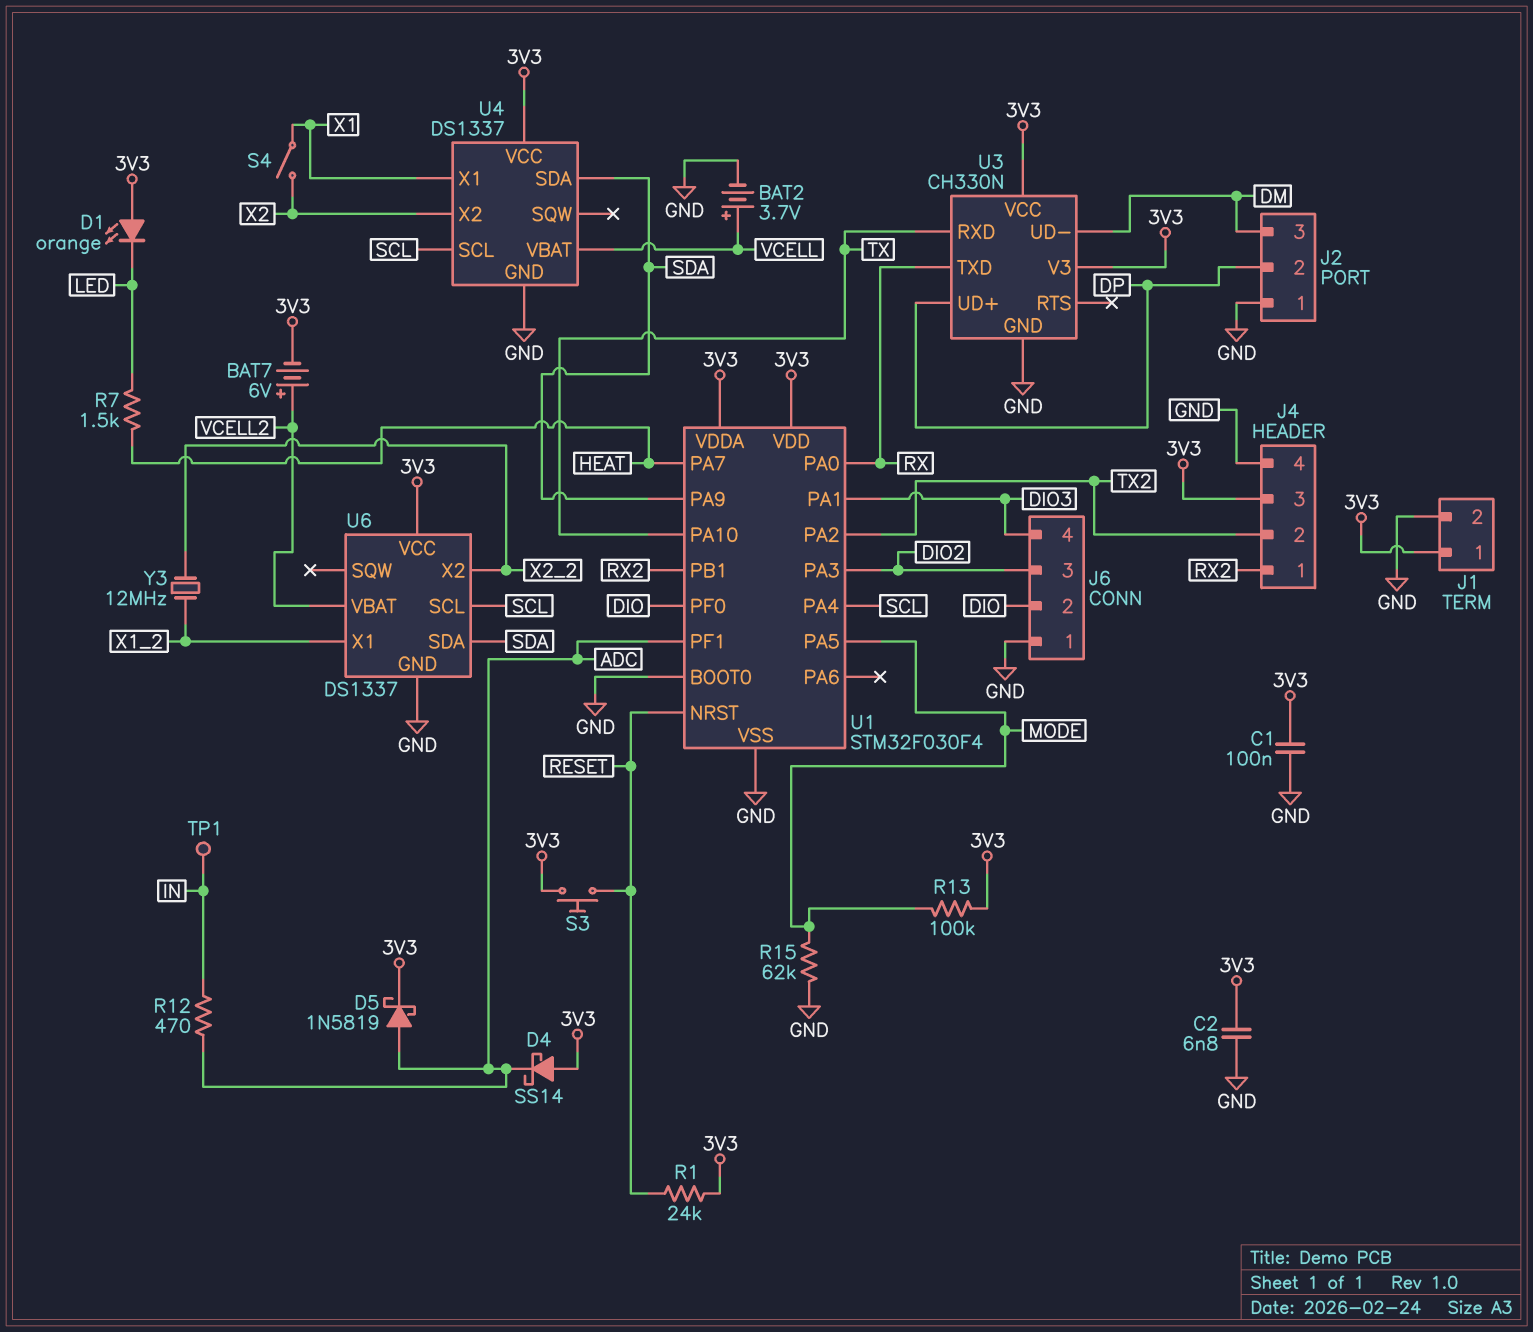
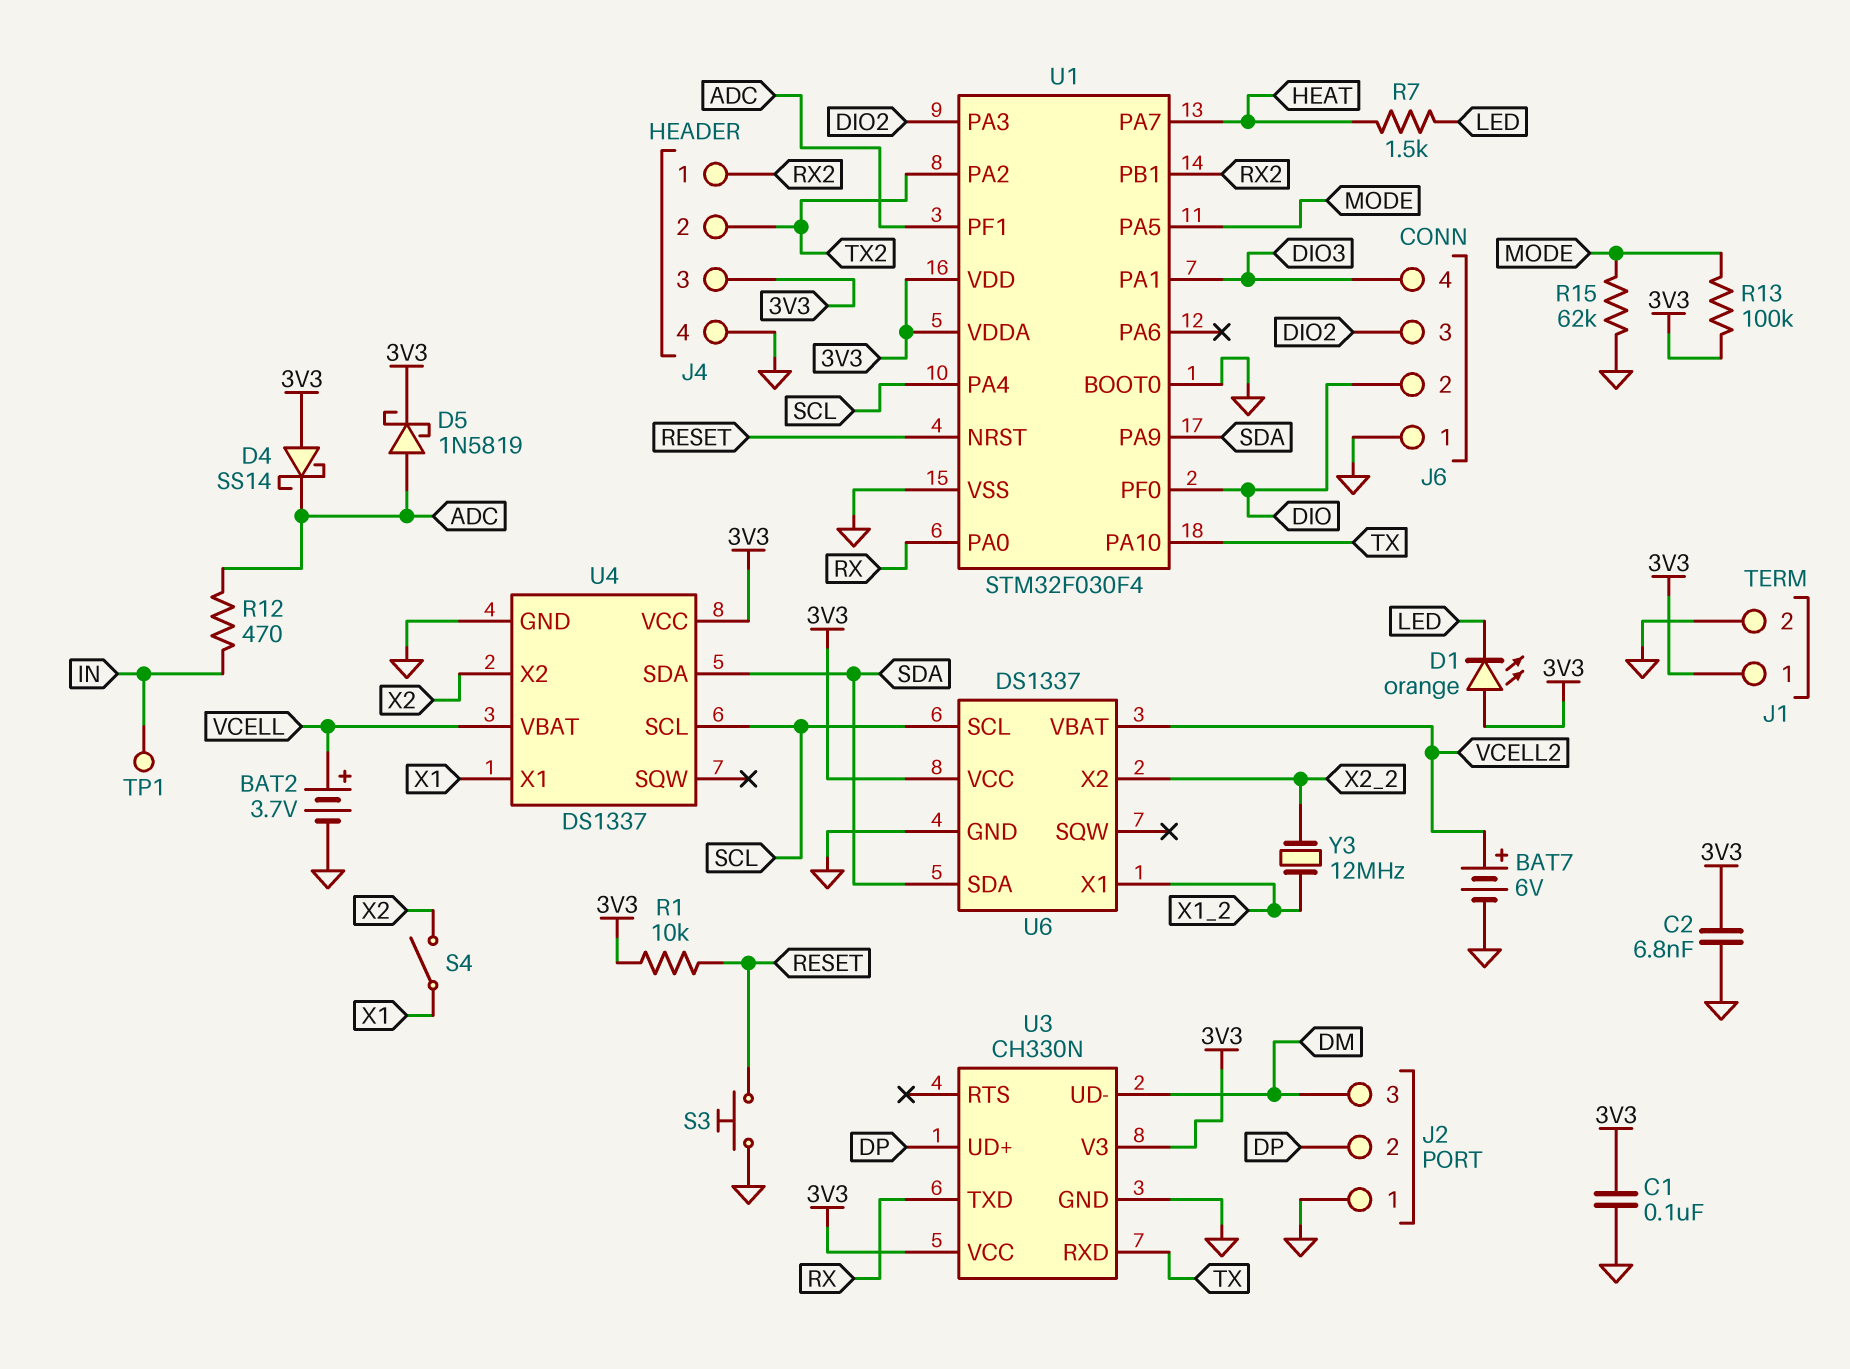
BAT7: 6V (plus VCELL2, minus 3V3) -> 6V (plus VCELL2, minus GND)
R1: 24k (3V3, RESET) -> 10k (3V3, RESET)
S3: button (3V3, RESET) -> button (GND, RESET)

